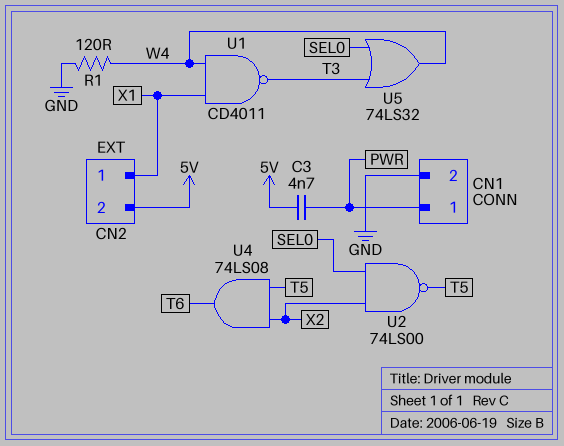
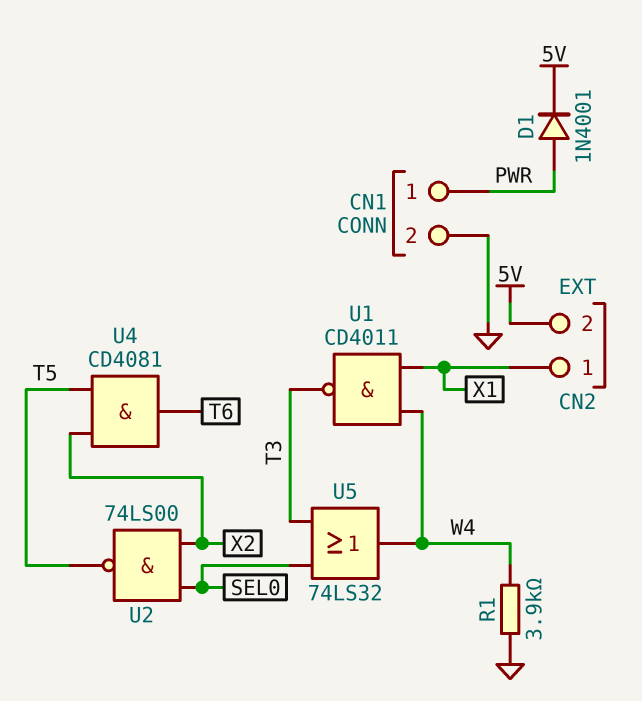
C3: 4.7nF (5V, PWR) -> none
D1: none -> diode 1N4001 (A PWR, K 5V)
R1: 120 (GND, W4) -> 3.9k (GND, W4)
U4: AND 74LS08 (in T5, in X2, out T6) -> AND CD4081 (in T5, in X2, out T6)

